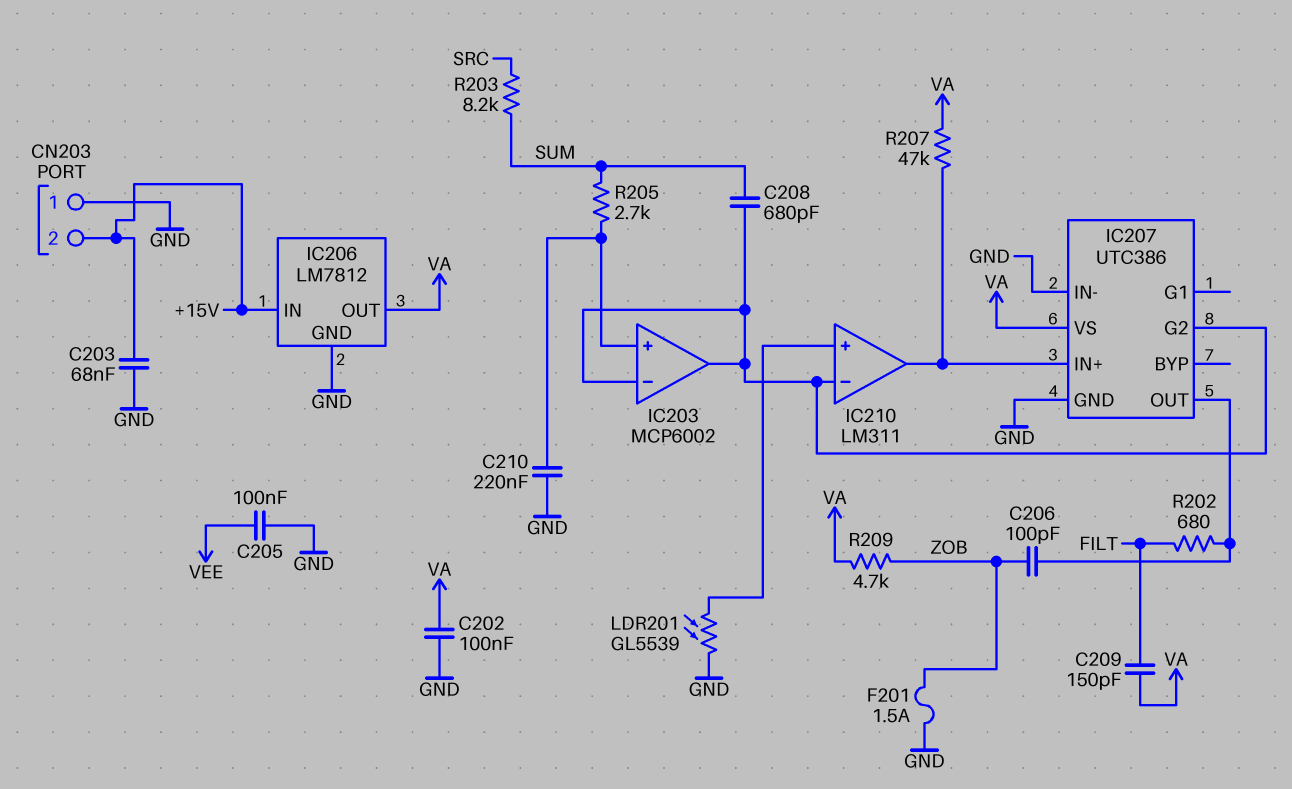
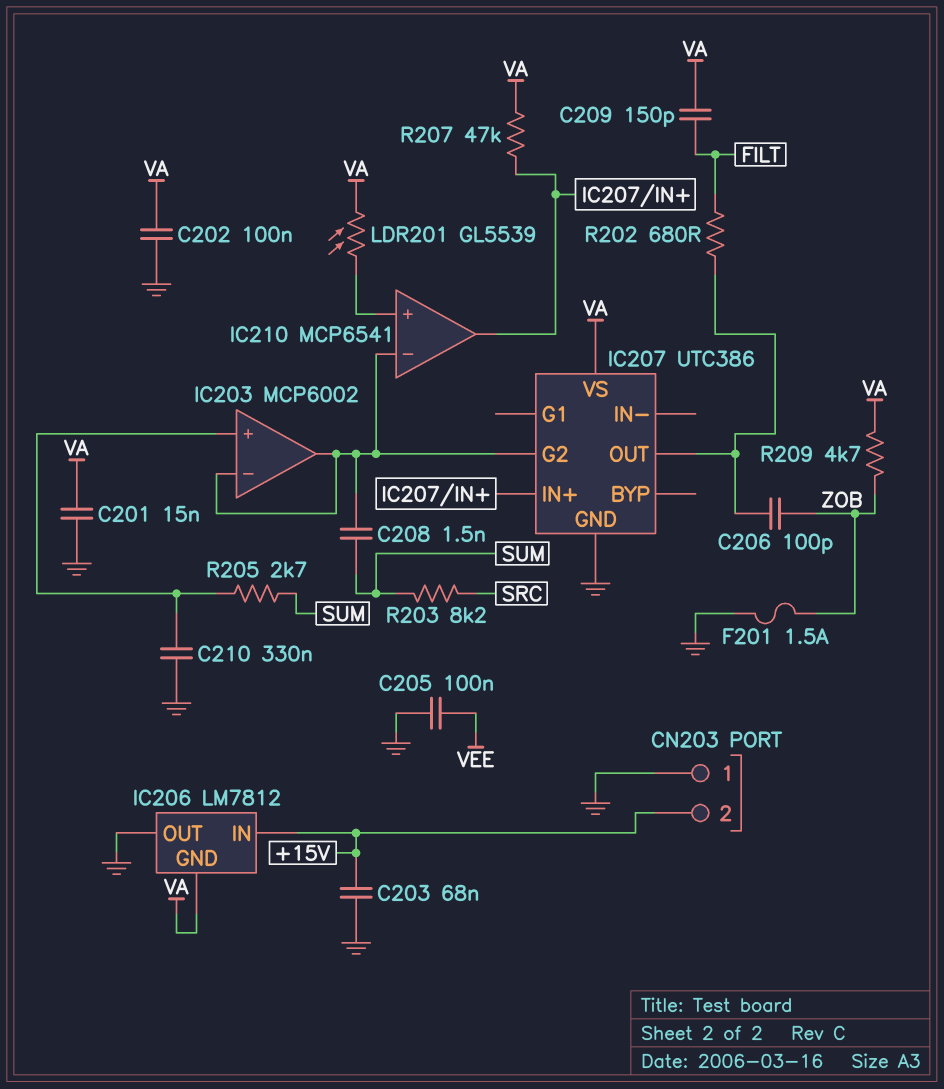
C201: none -> 15nF (GND, VA)
C208: 680pF (IC203/in-, SUM) -> 1.5nF (IC203/in-, SUM)
C210: 220nF (GND, IC203/in+) -> 330nF (GND, IC203/in+)
IC206 pin GND: GND -> VA
IC206 pin OUT: VA -> GND
IC207 pin IN-: GND -> none
IC210: LM311 -> MCP6541
LDR201: GL5539 (GND, IC210/in+) -> GL5539 (IC210/in+, VA)

